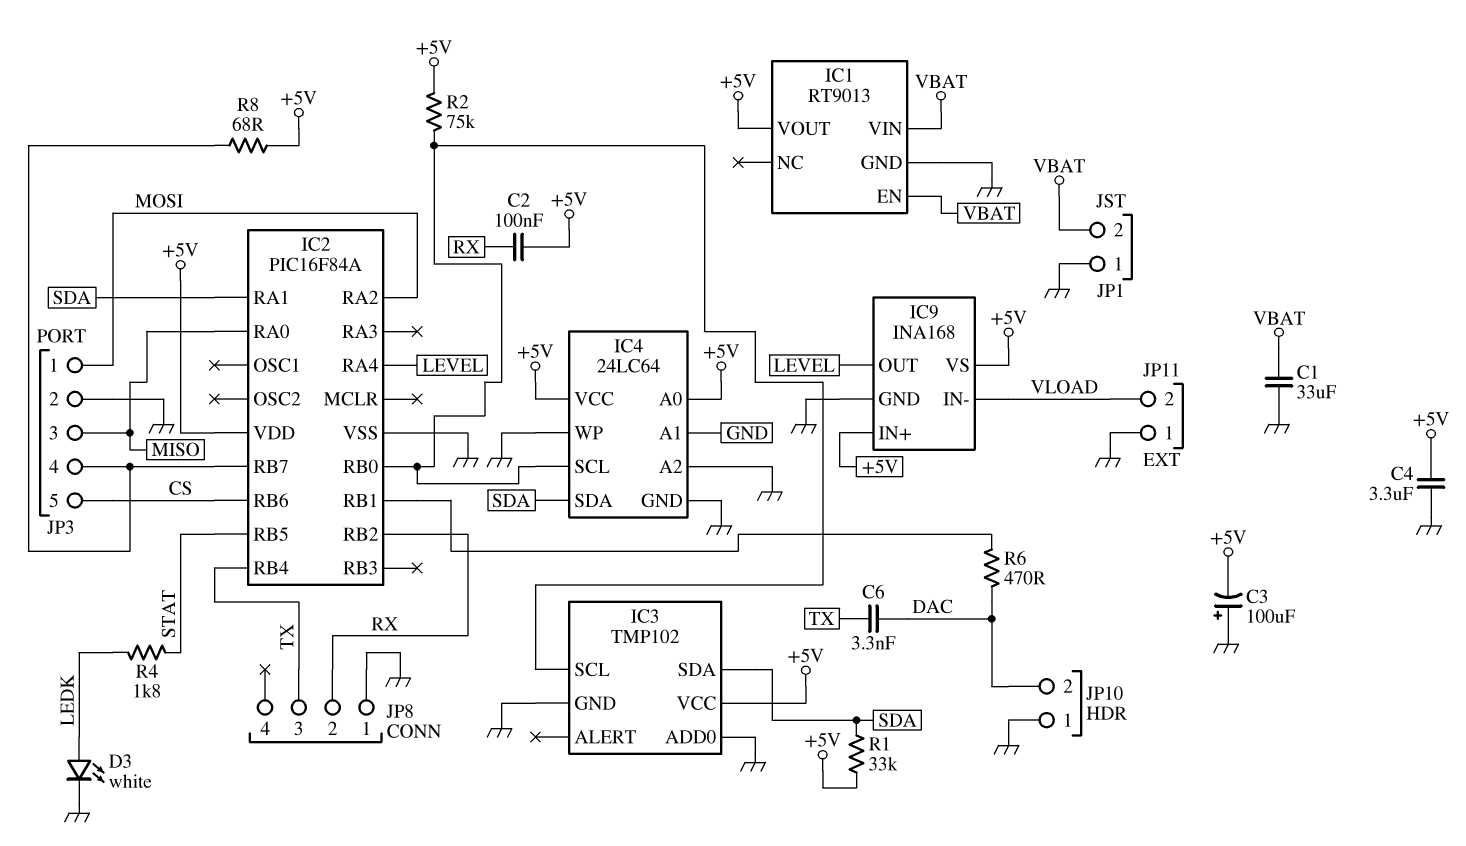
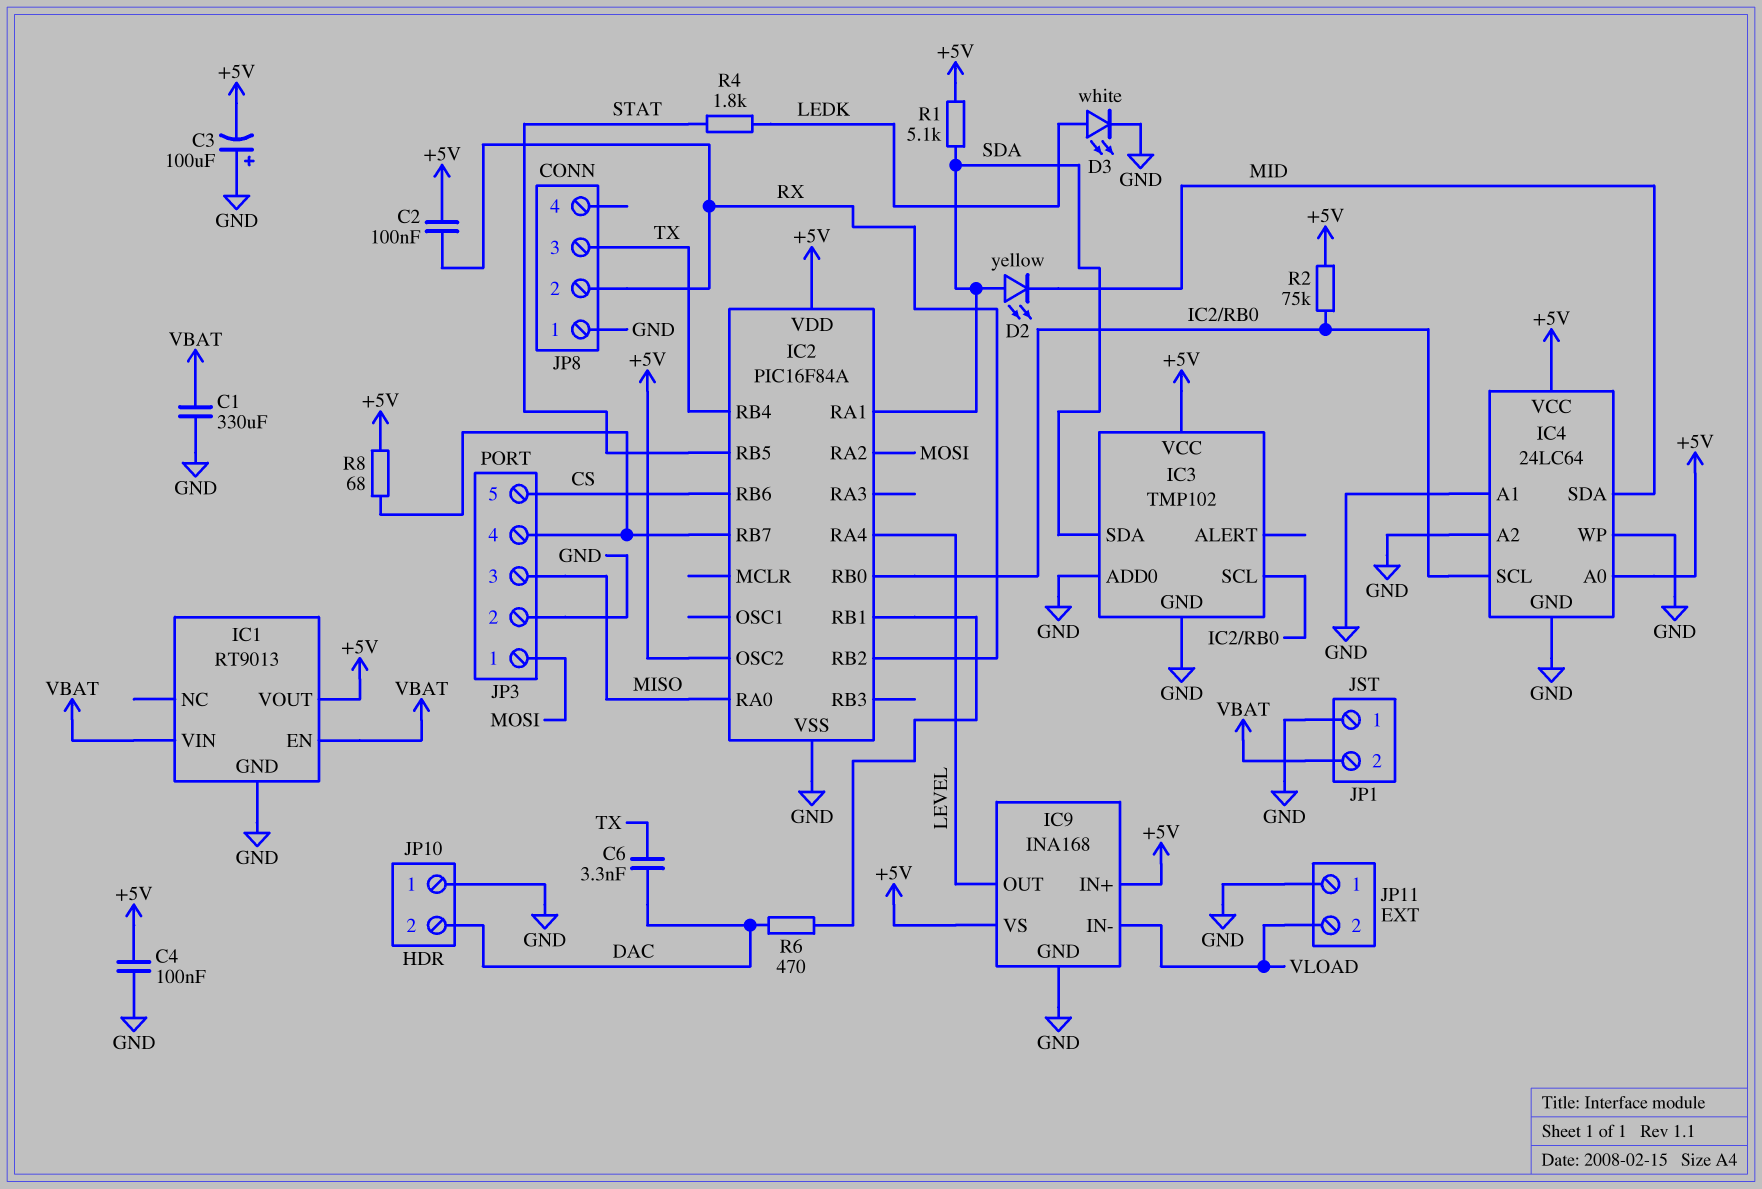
C1: 33uF (GND, VBAT) -> 330uF (GND, VBAT)
C4: 3.3uF (+5V, GND) -> 100nF (+5V, GND)
D2: none -> LED yellow (A SDA, K MID)
IC2 pin OSC2: none -> +5V
IC4 pin SDA: SDA -> MID
R1: 33k (+5V, SDA) -> 5.1k (+5V, SDA)

